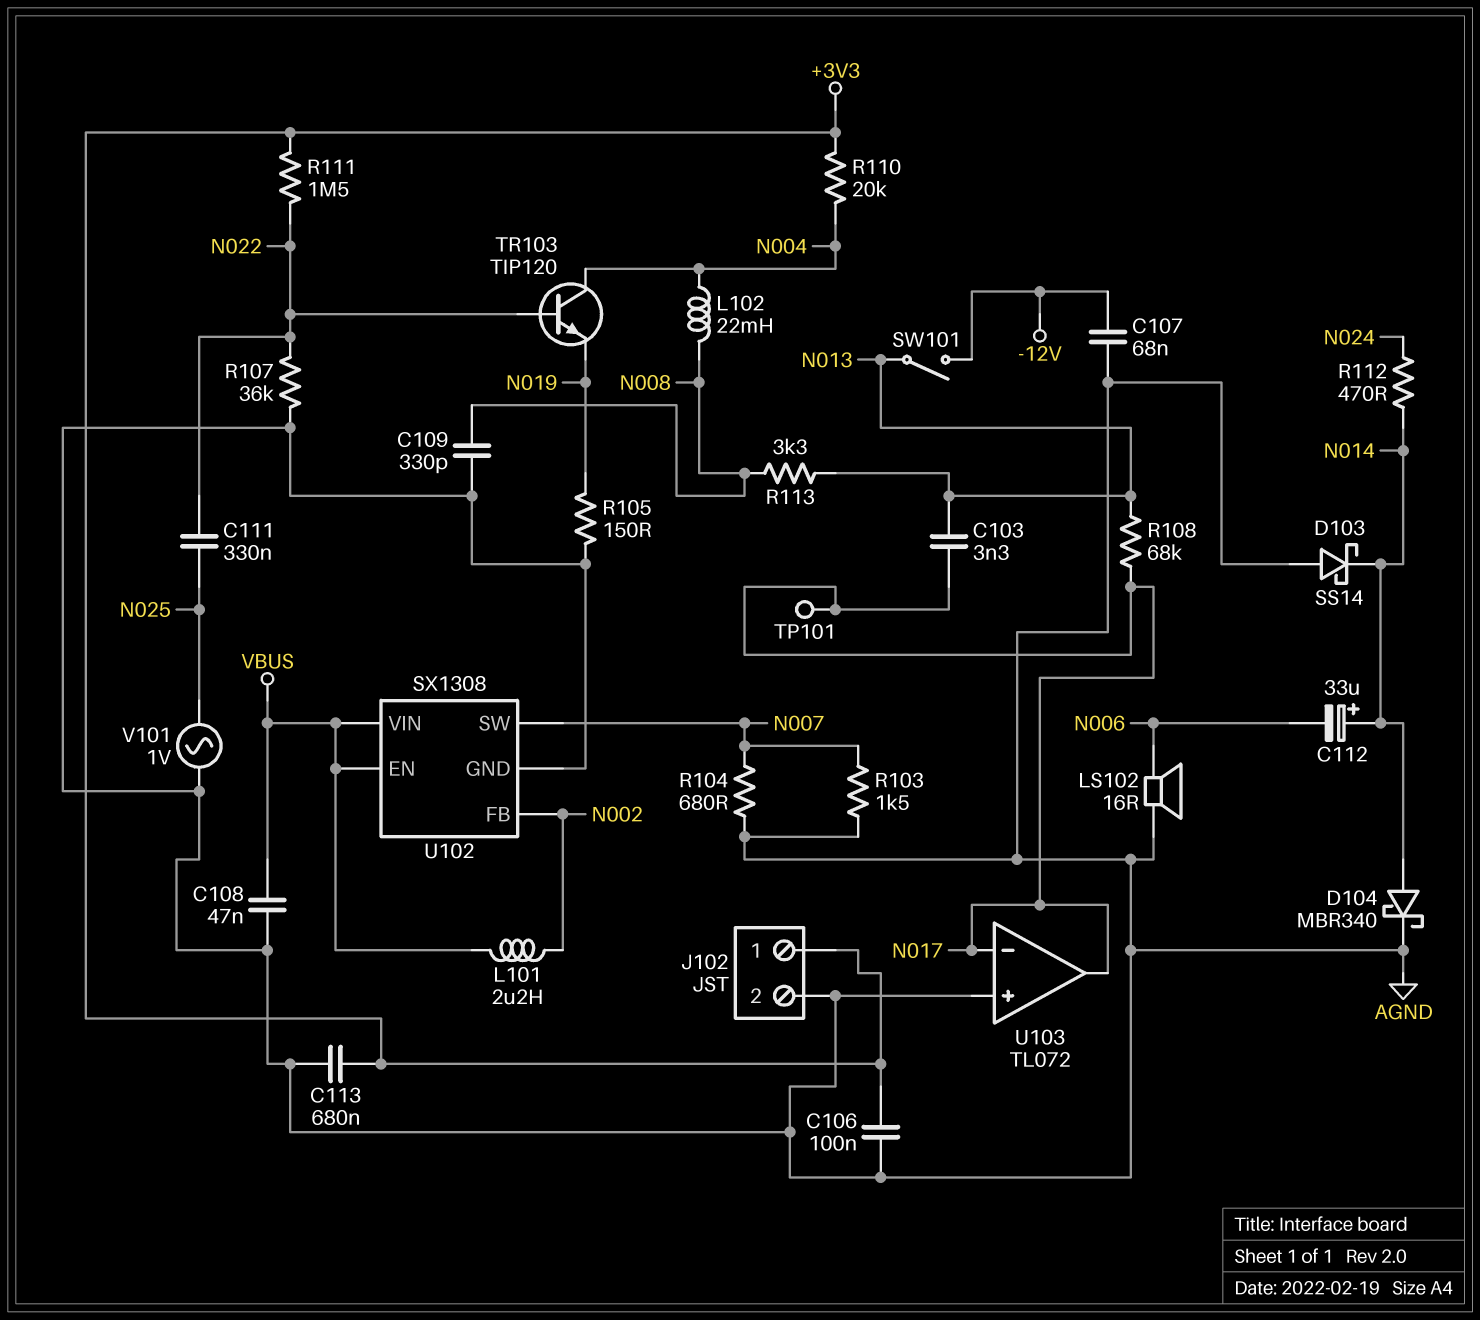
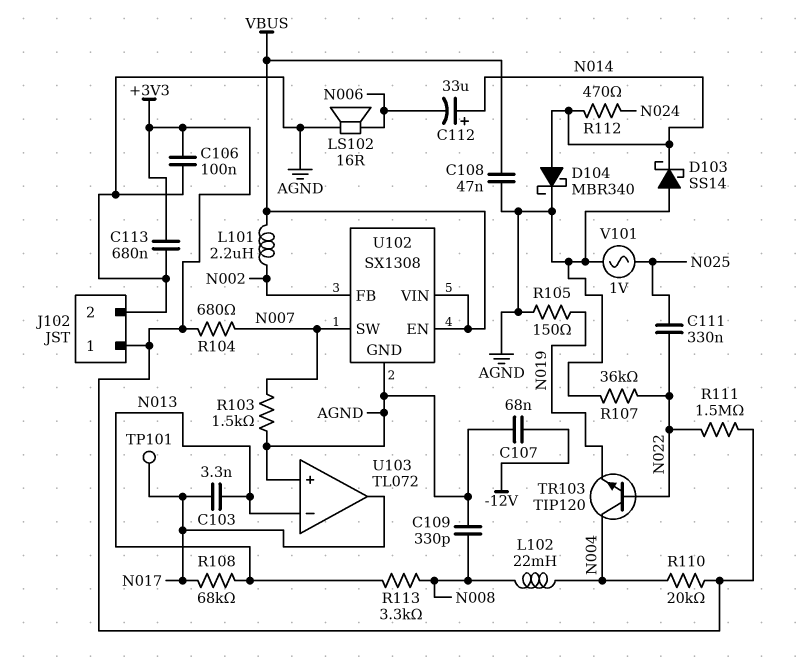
R104: 680 (AGND, N007) -> 680 (+3V3, N007)
SW101: switch (-12V, N013) -> none
U103 pin in-: N017 -> N013

